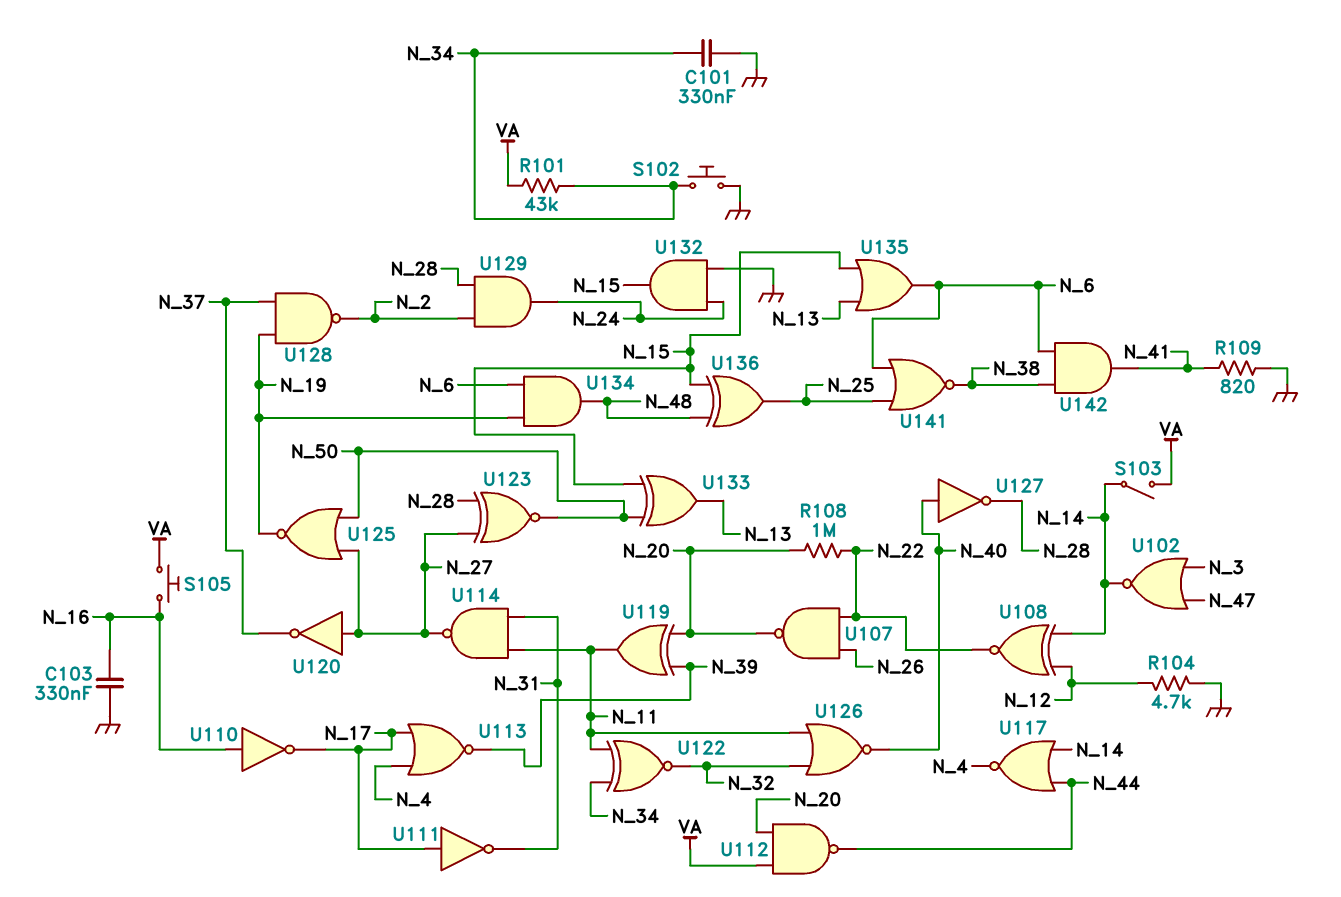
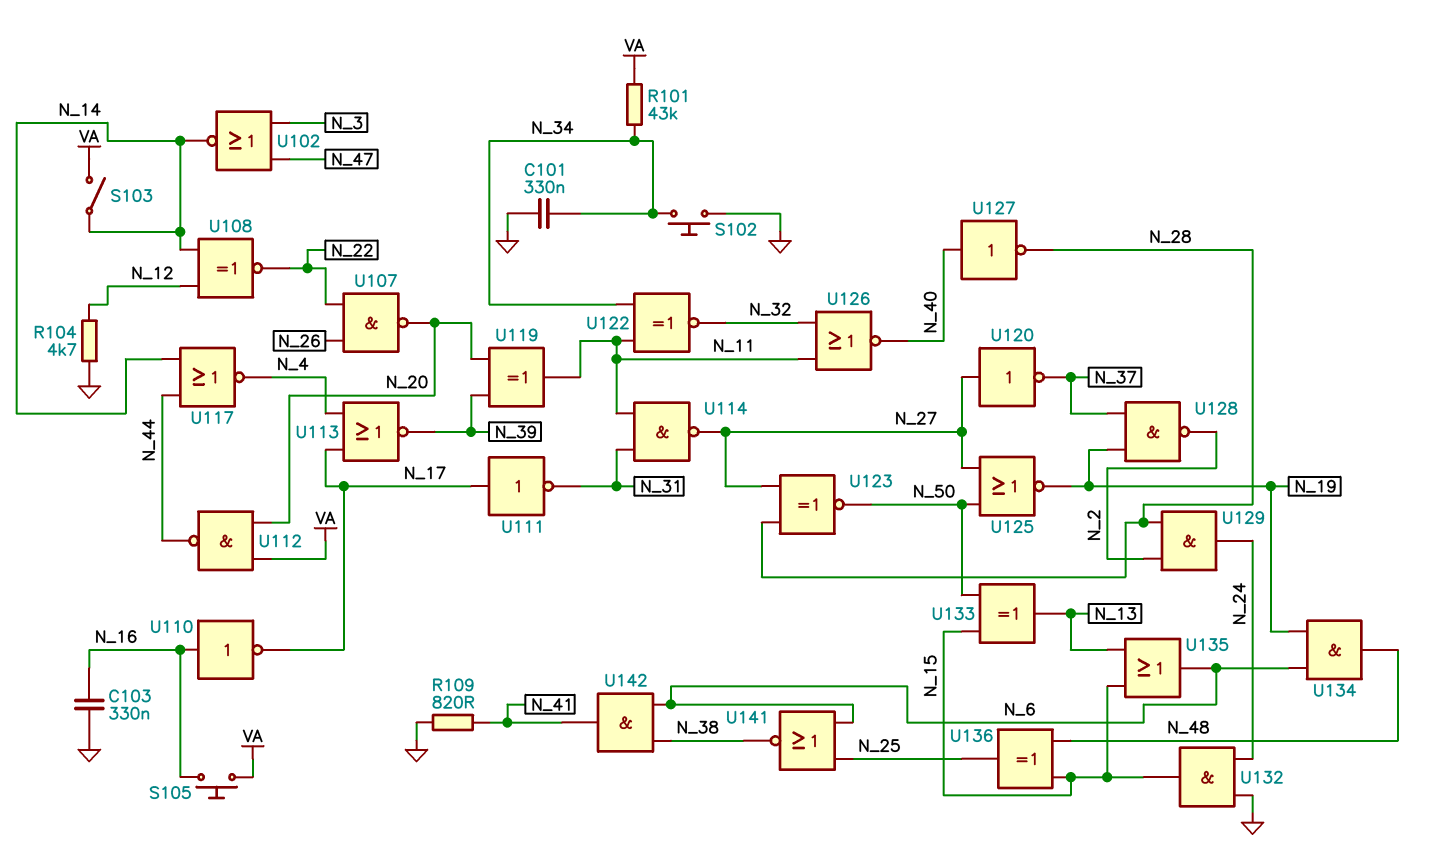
R108: 1M (N_20, N_22) -> none

